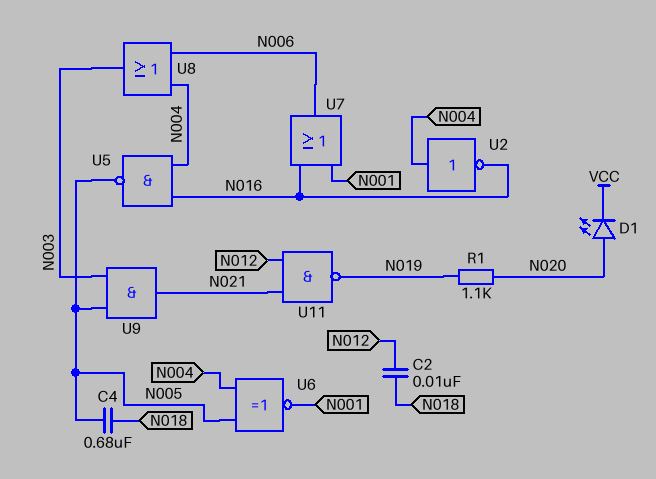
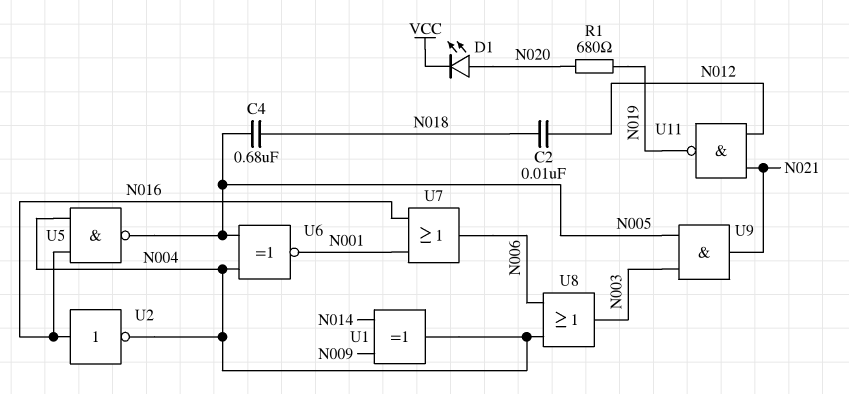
R1: 1.1k (N019, N020) -> 680 (N019, N020)
U1: none -> XOR (in N009, in N014, out N004)
U2: NOT (in N004, out N016) -> NOT (in N016, out N004)

